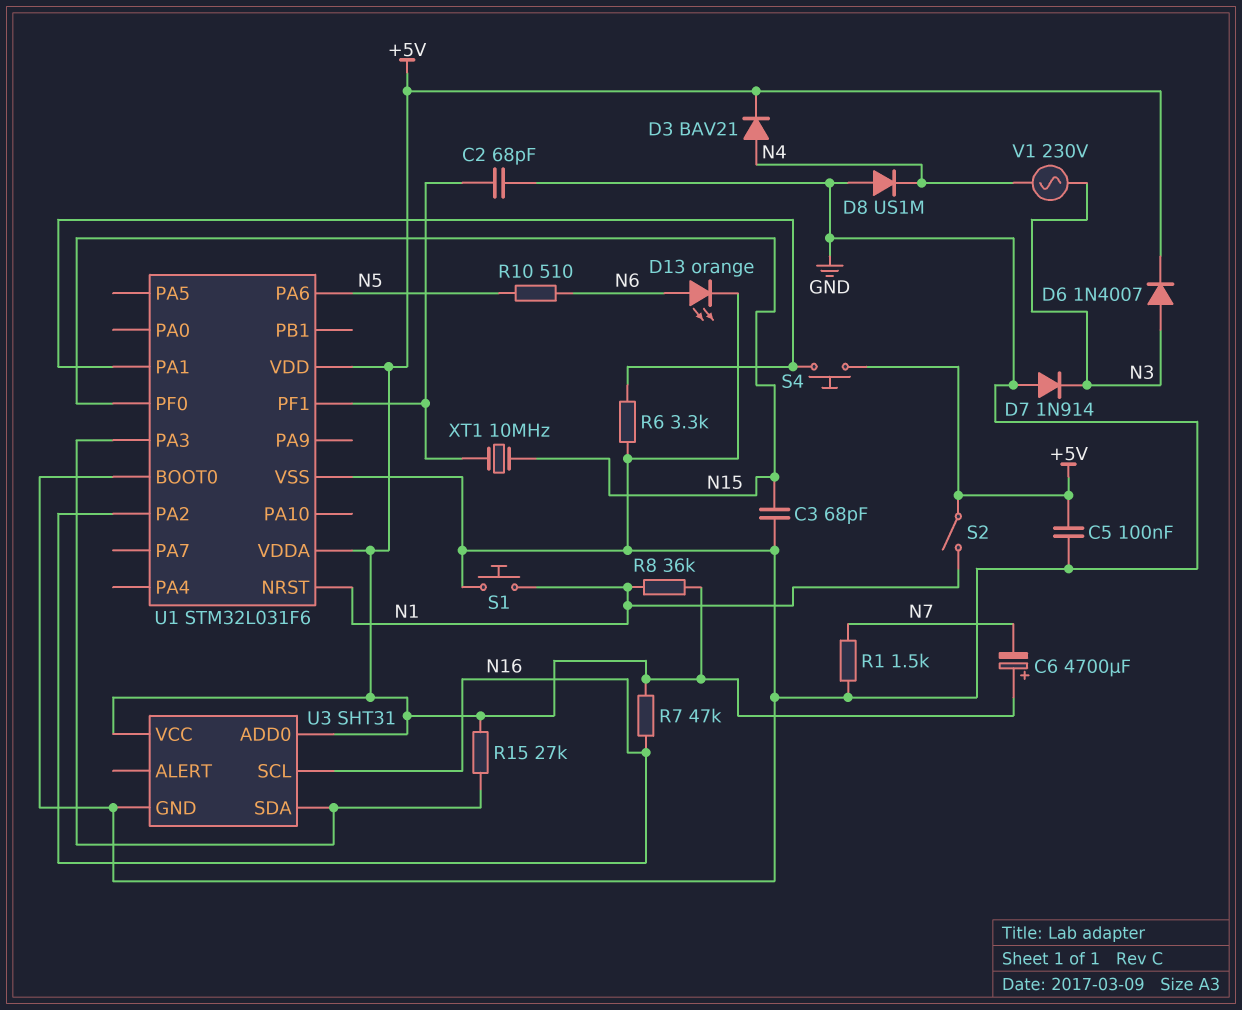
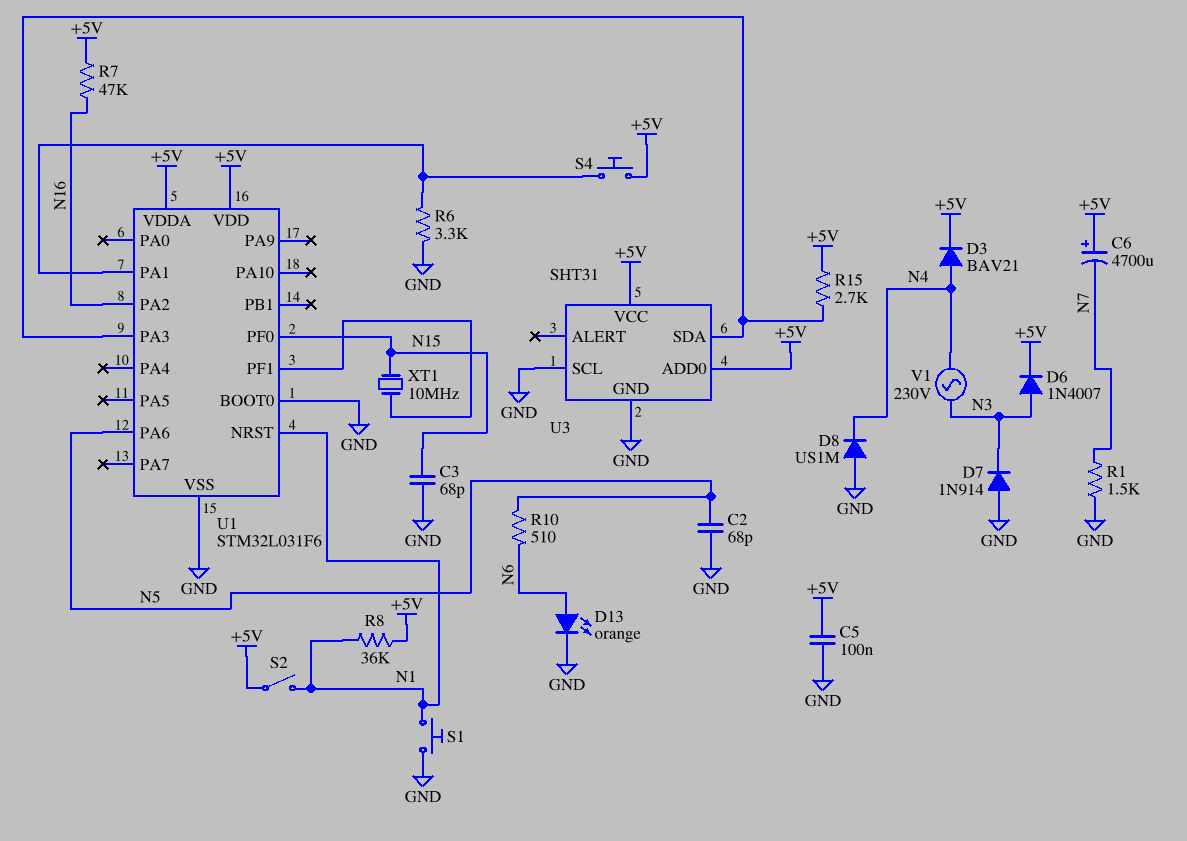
C2: 68pF (GND, U1/PF1) -> 68pF (GND, N5)
R15: 27k (+5V, U1/PA3) -> 2.7k (+5V, U1/PA3)
U3 pin SCL: N16 -> GND

